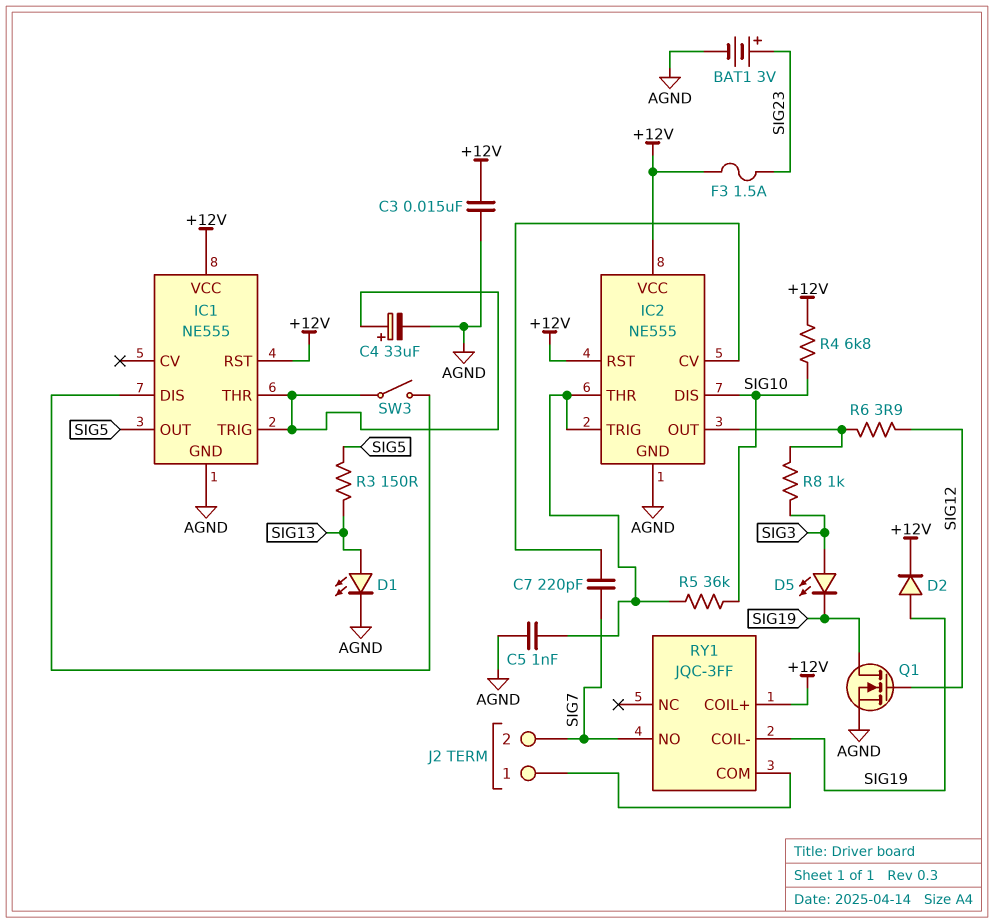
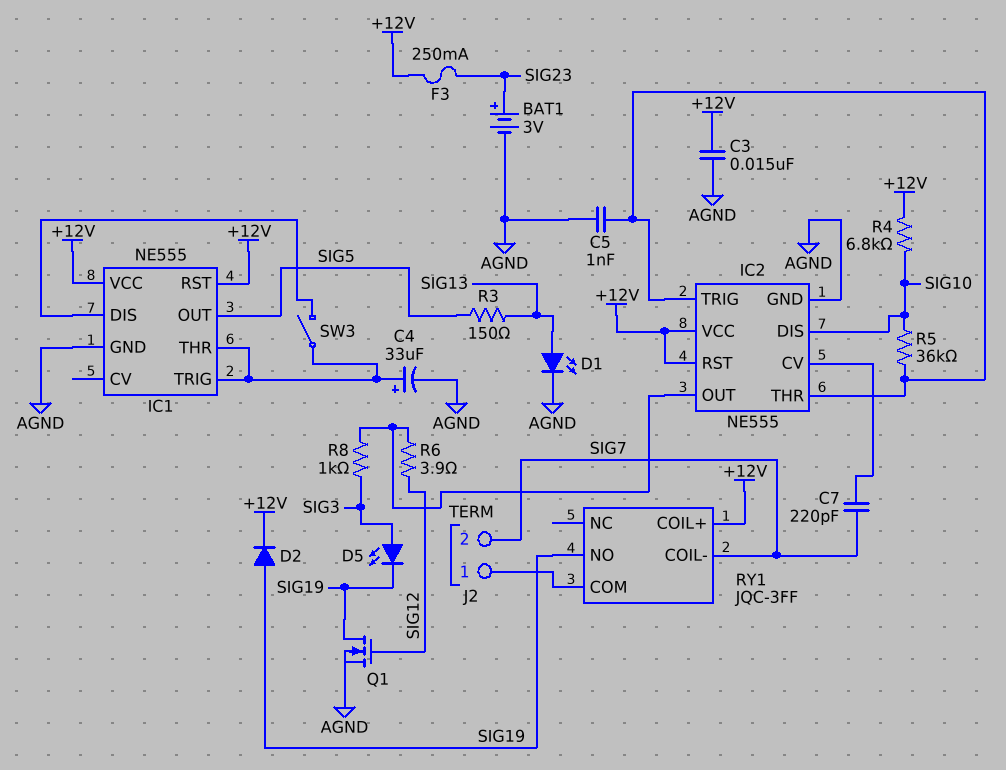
F3: 1.5A (+12V, SIG23) -> 250mA (+12V, SIG23)
RY1 pin COIL-: SIG19 -> SIG7
RY1 pin NO: SIG7 -> SIG19

